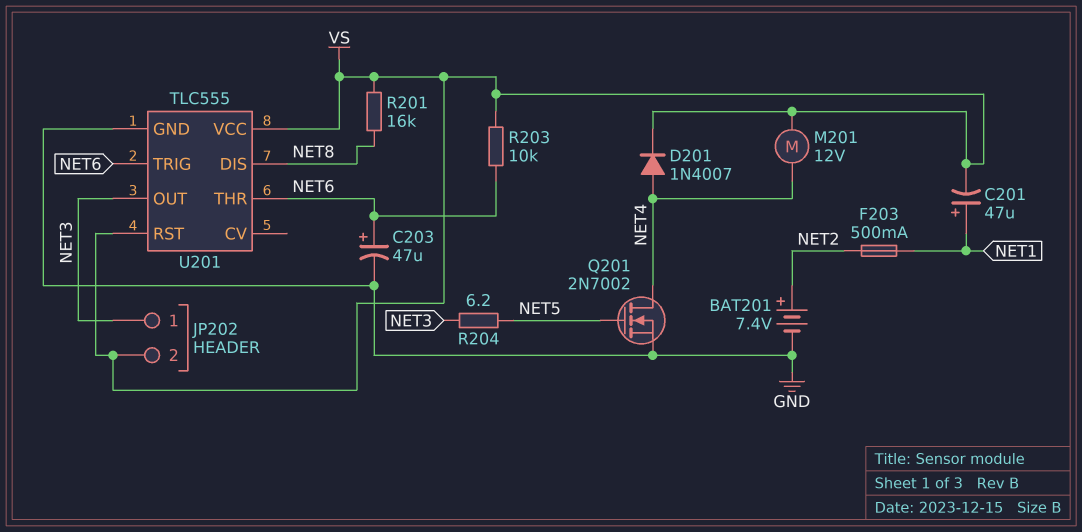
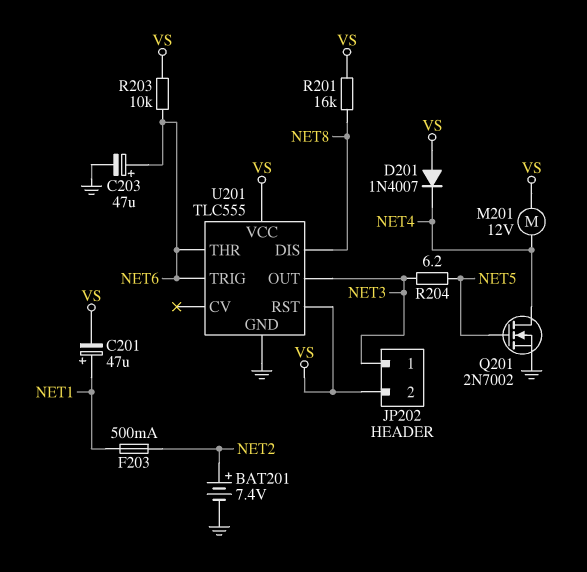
D201: diode 1N4007 (A NET4, K VS) -> diode 1N4007 (A VS, K NET4)

